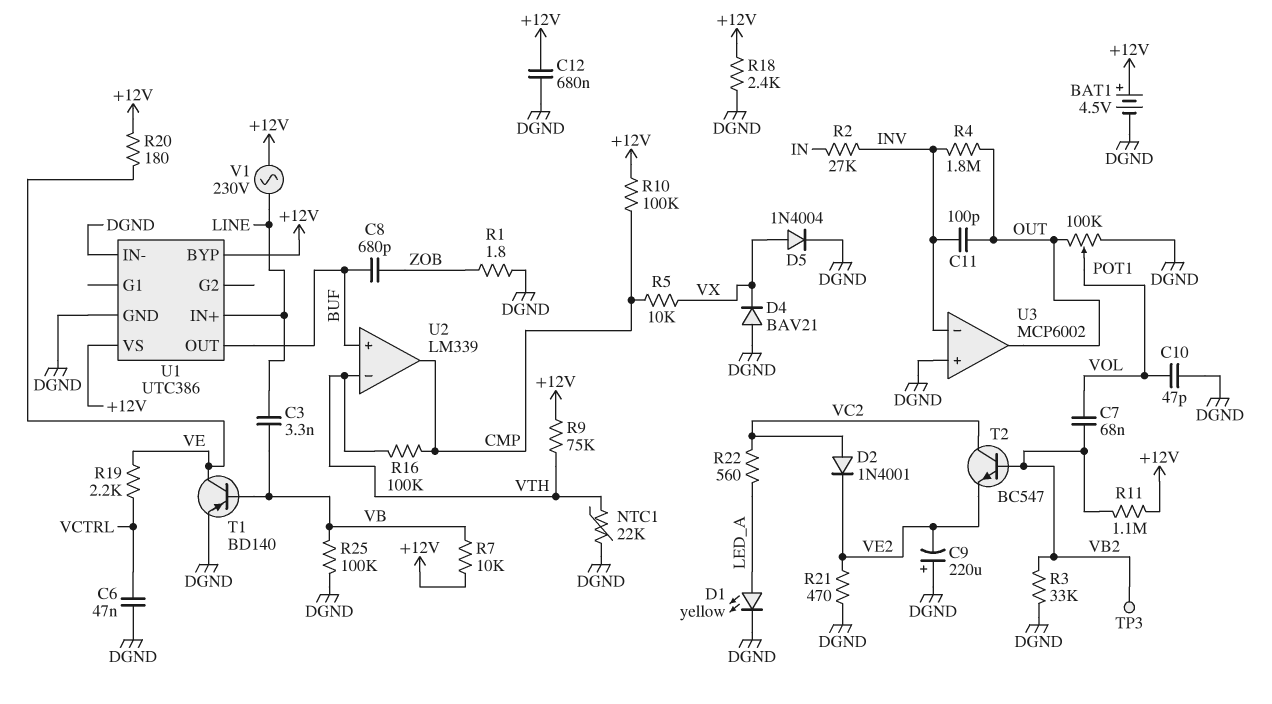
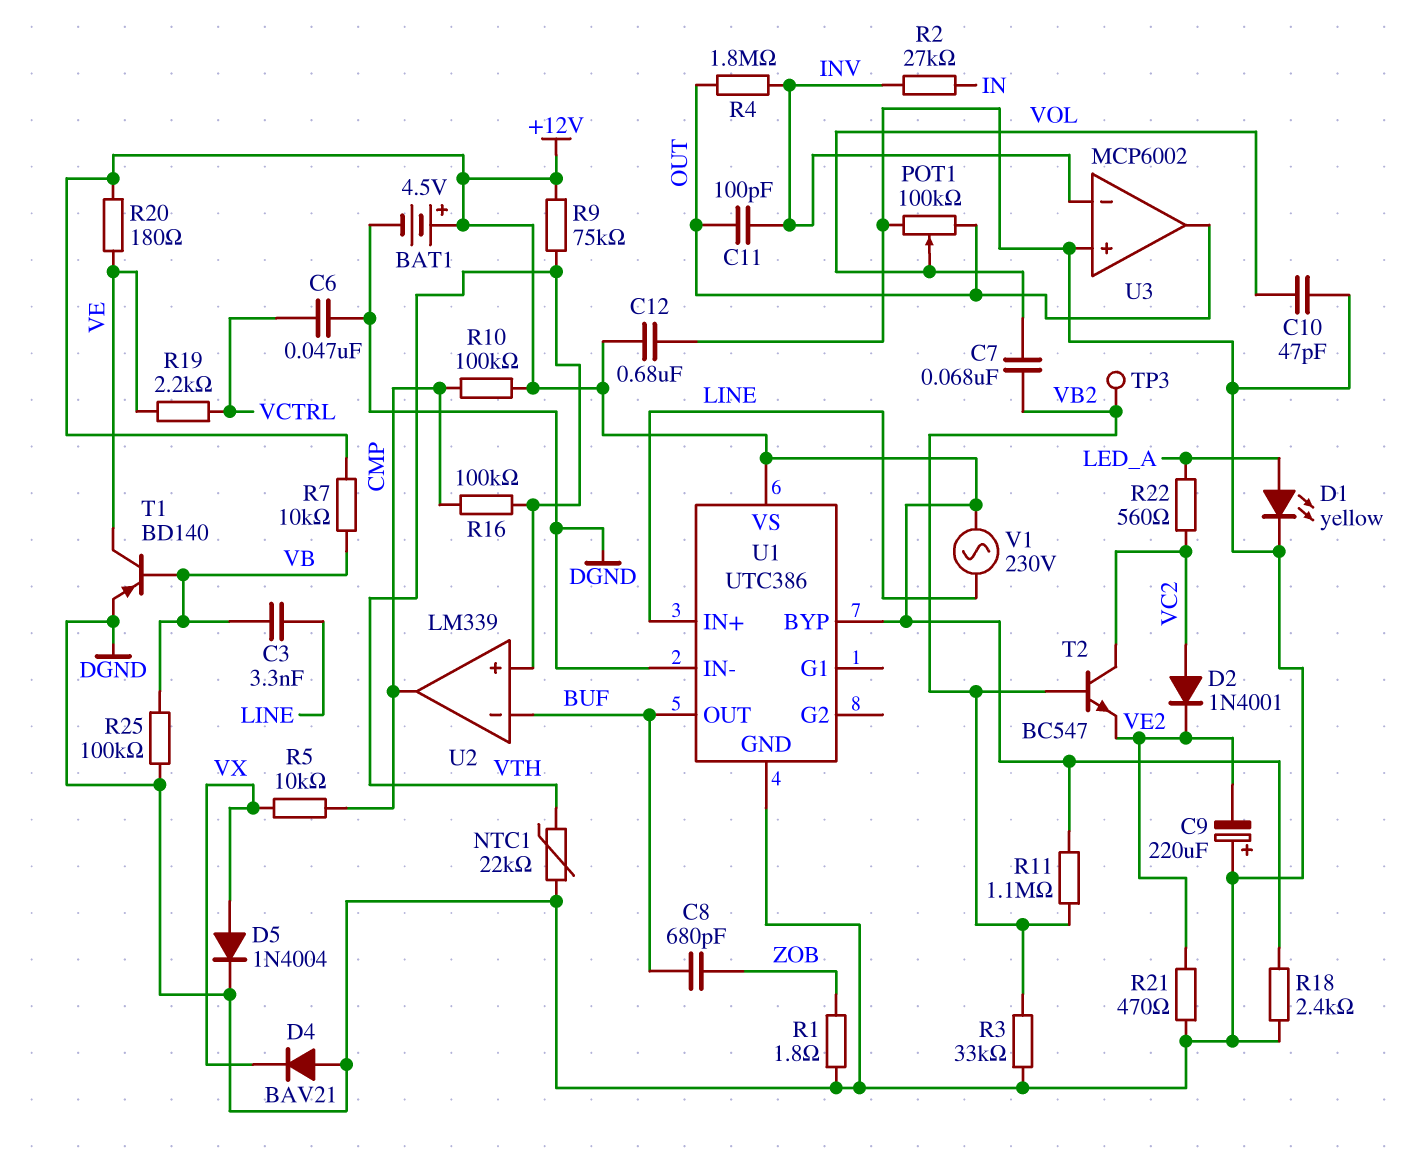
U2 pin in+: BUF -> VTH
U2 pin in-: VTH -> BUF

